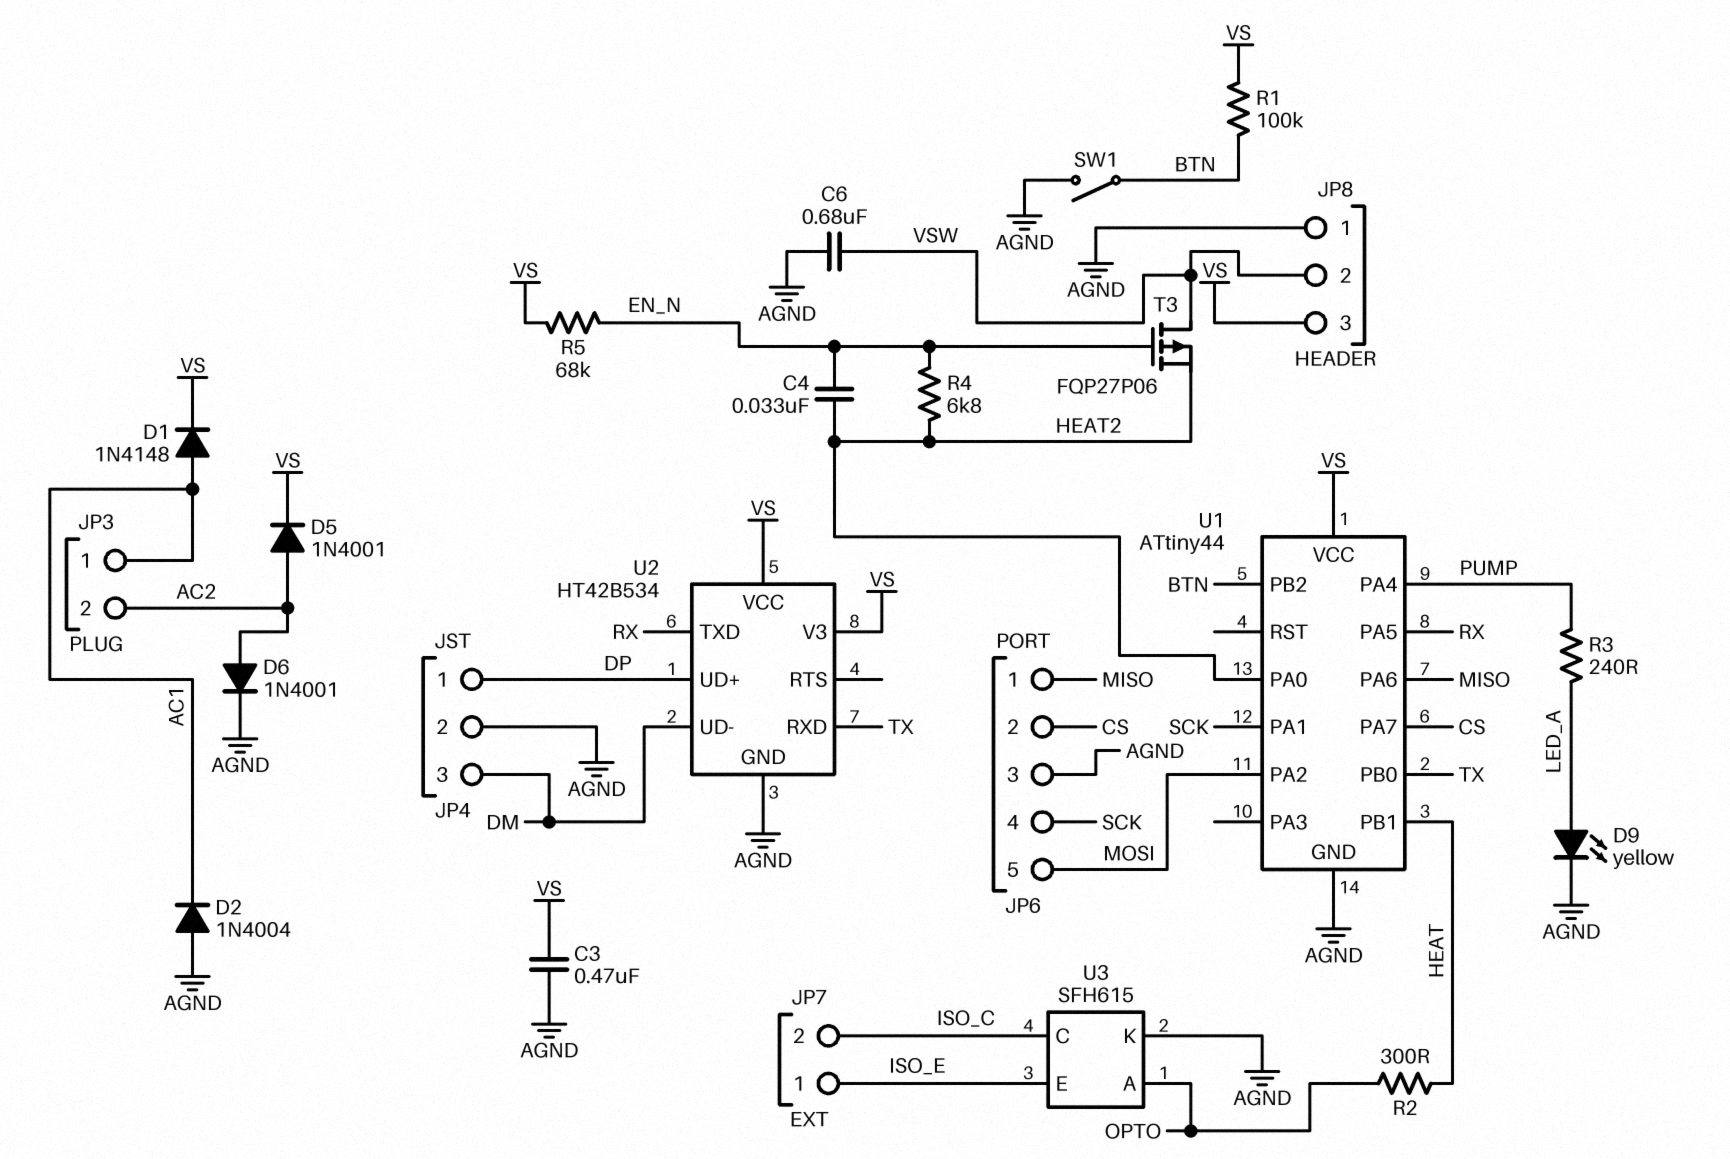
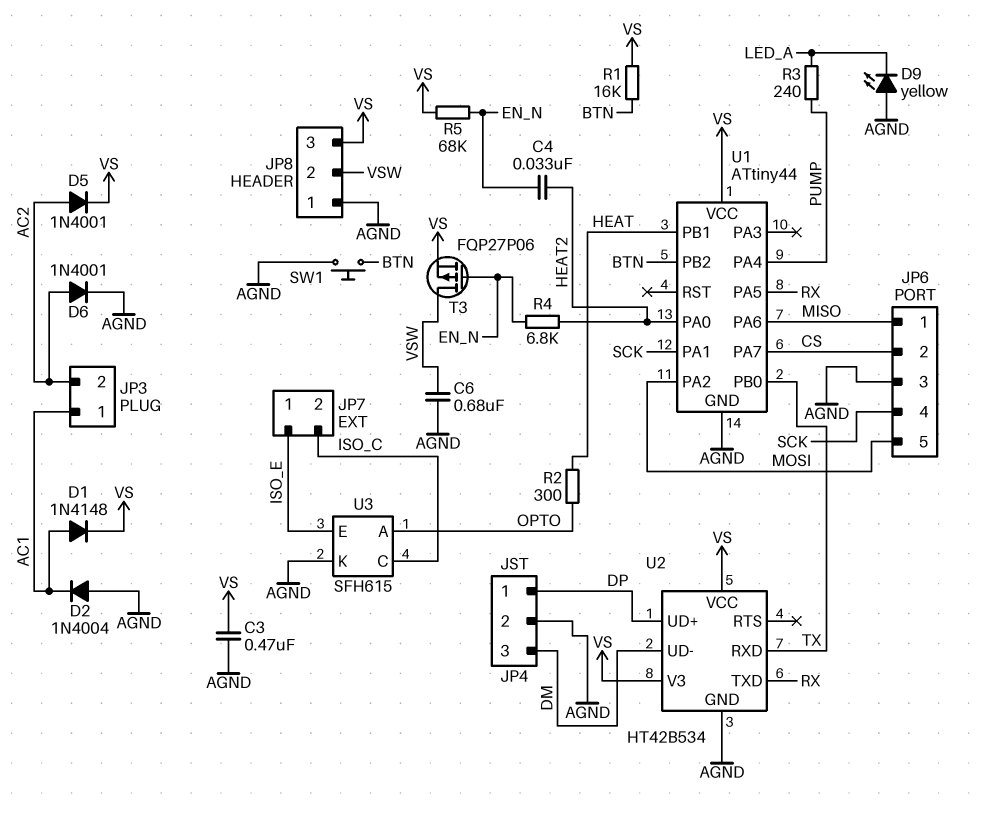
D9: LED yellow (A LED_A, K AGND) -> LED yellow (A AGND, K LED_A)
R1: 100k (BTN, VS) -> 16k (BTN, VS)
SW1: switch (AGND, BTN) -> button (AGND, BTN)
T3: PMOS FQP27P06 (G EN_N, D VSW, S HEAT2) -> PMOS FQP27P06 (G EN_N, D VSW, S VS)

